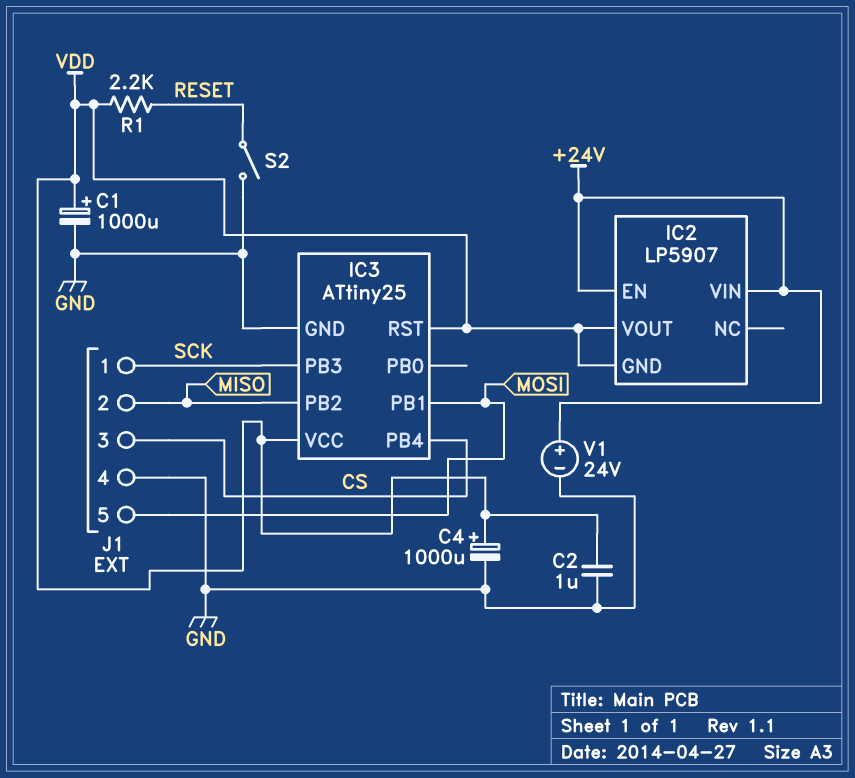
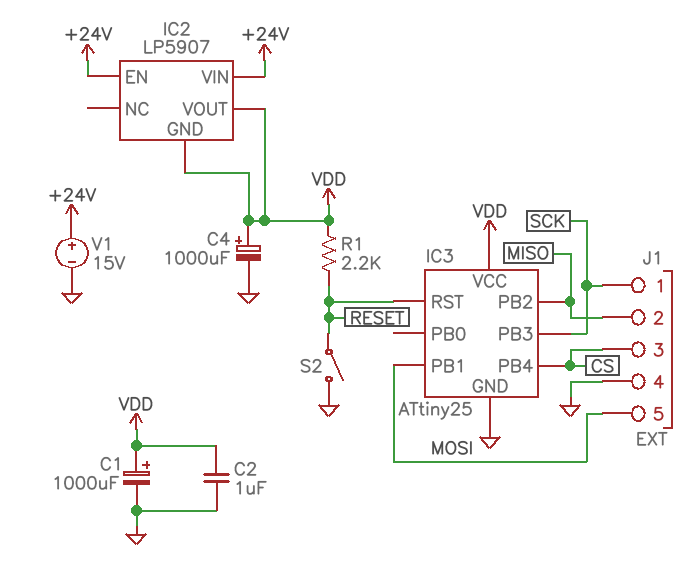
IC3 pin RST: VDD -> RESET
V1: 24V (plus +24V, minus GND) -> 15V (plus +24V, minus GND)

